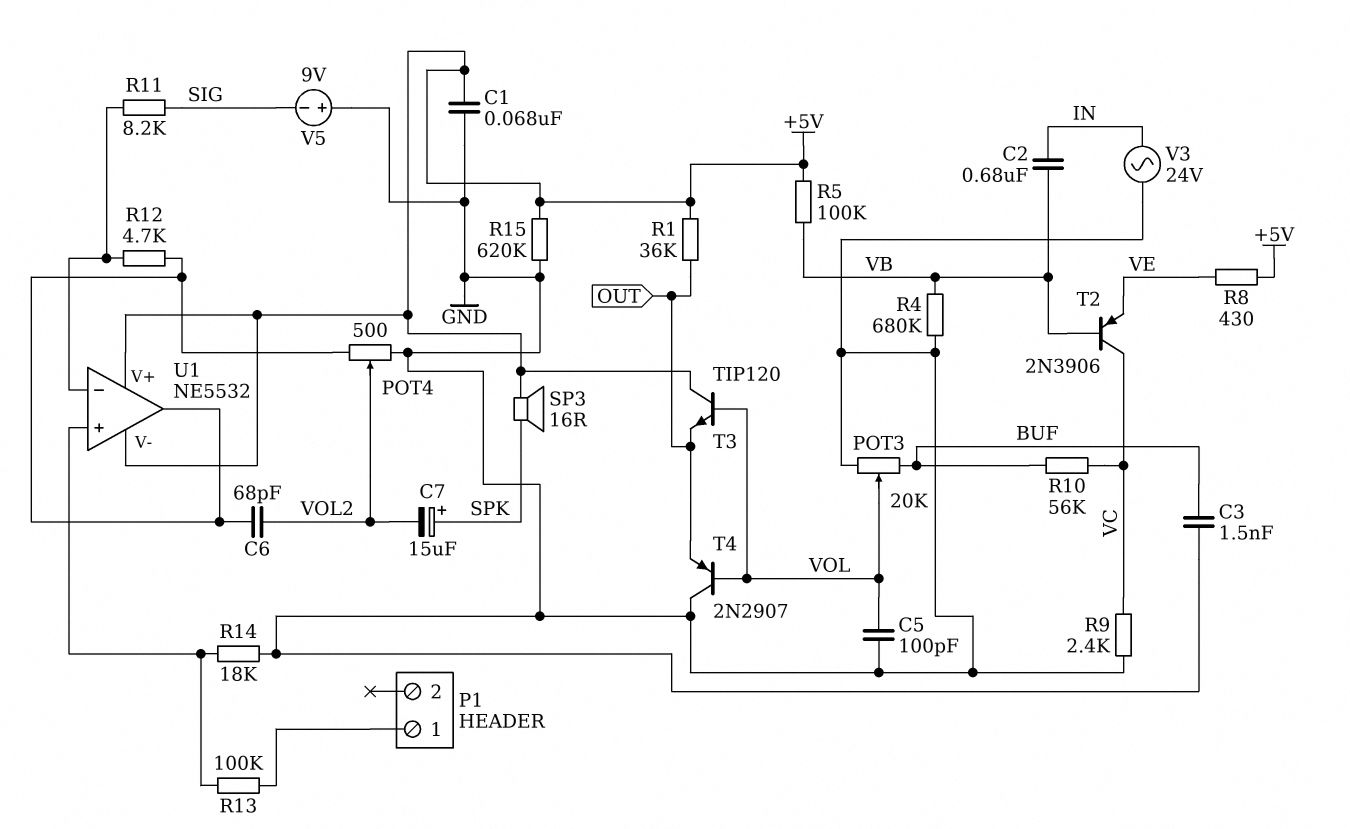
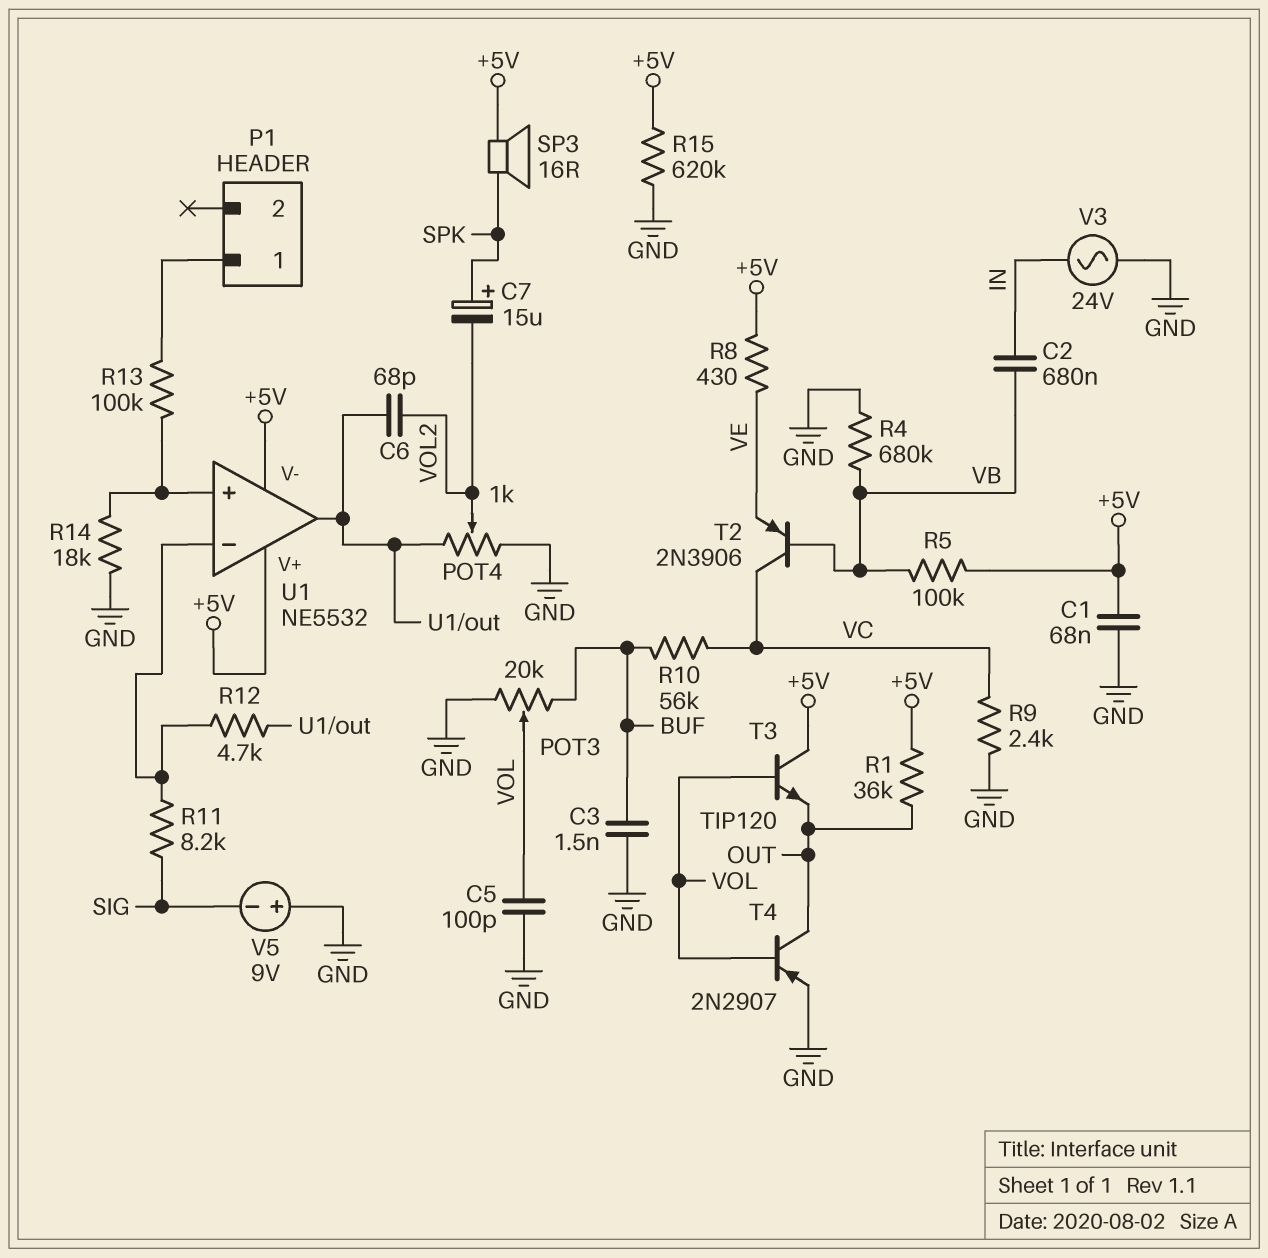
POT4: 500 (GND, U1/out, wiper VOL2) -> 1k (GND, U1/out, wiper VOL2)
T4: PNP 2N2907 (B VOL, C GND, E OUT) -> PNP 2N2907 (B VOL, C OUT, E GND)

